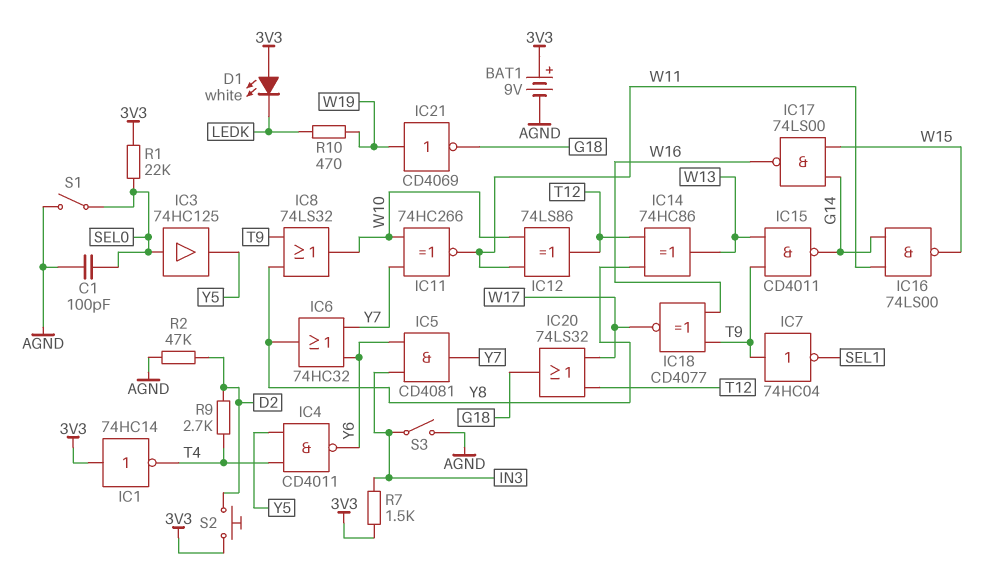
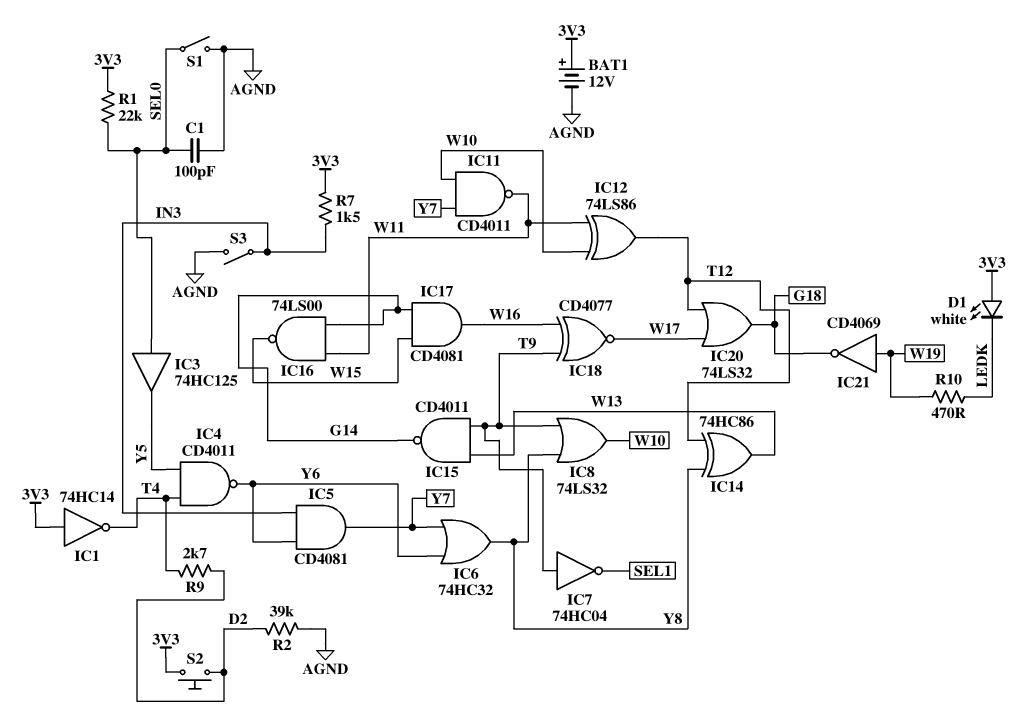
BAT1: 9V (plus 3V3, minus AGND) -> 12V (plus 3V3, minus AGND)
IC11: XNOR 74HC266 (in W10, in Y7, out W11) -> NAND CD4011 (in W10, in Y7, out W11)
IC17: NAND 74LS00 (in G14, in W15, out W16) -> AND CD4081 (in G14, in W15, out W16)
R2: 47k (AGND, D2) -> 39k (AGND, D2)

